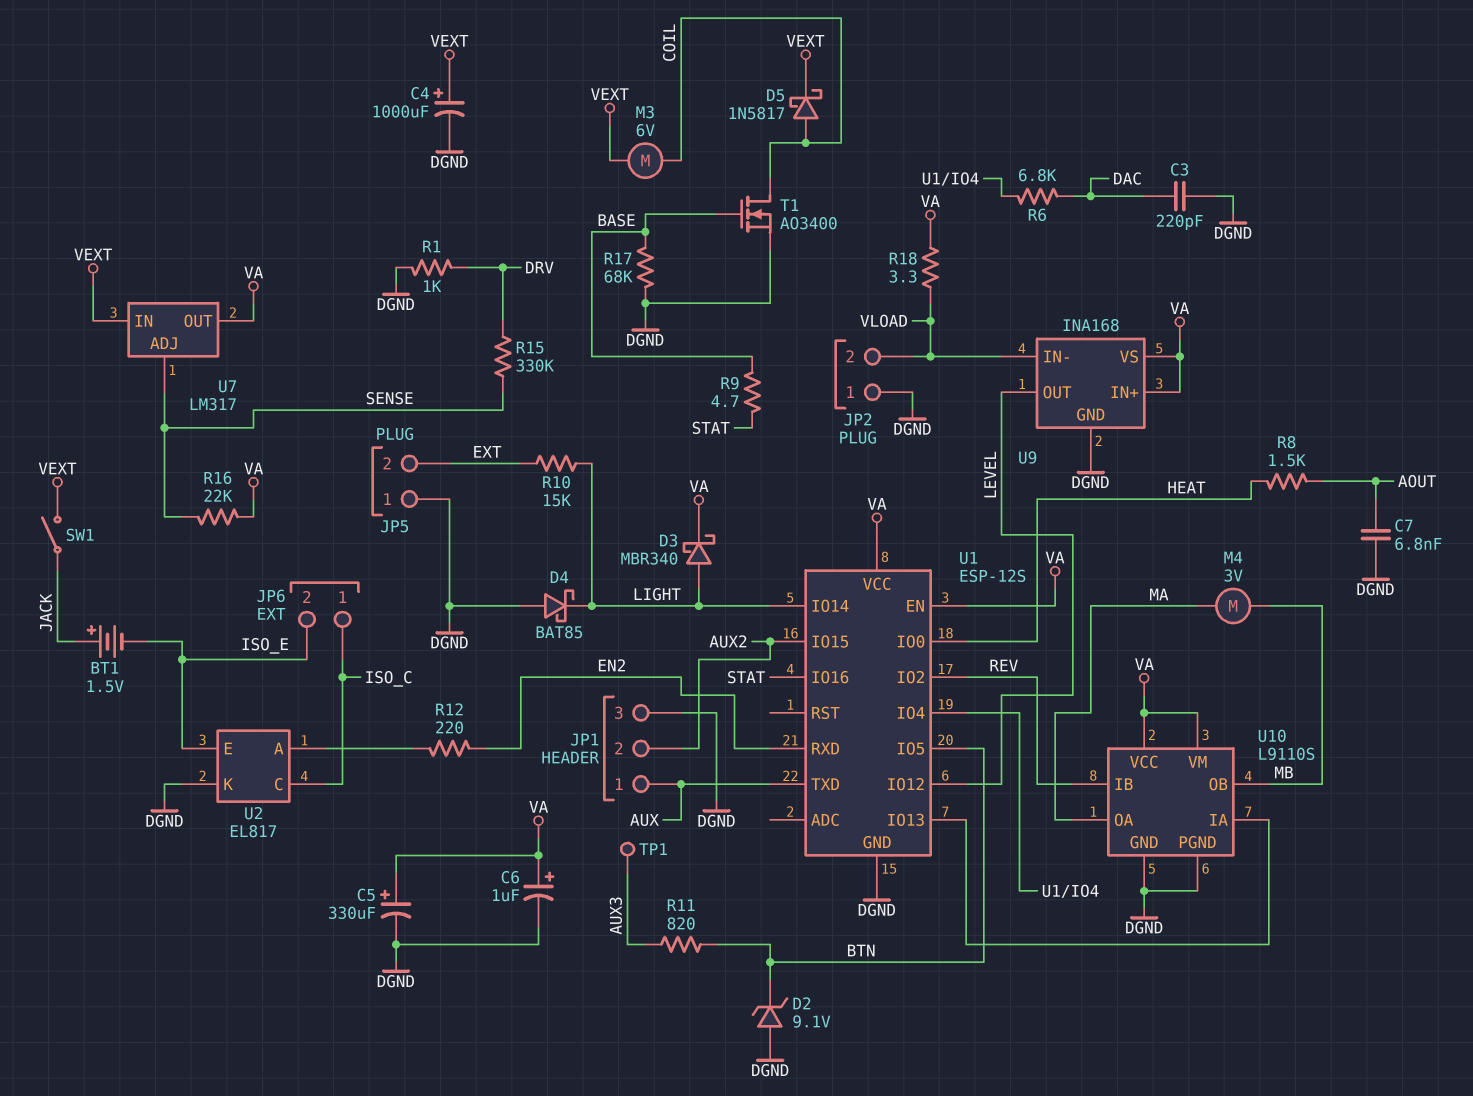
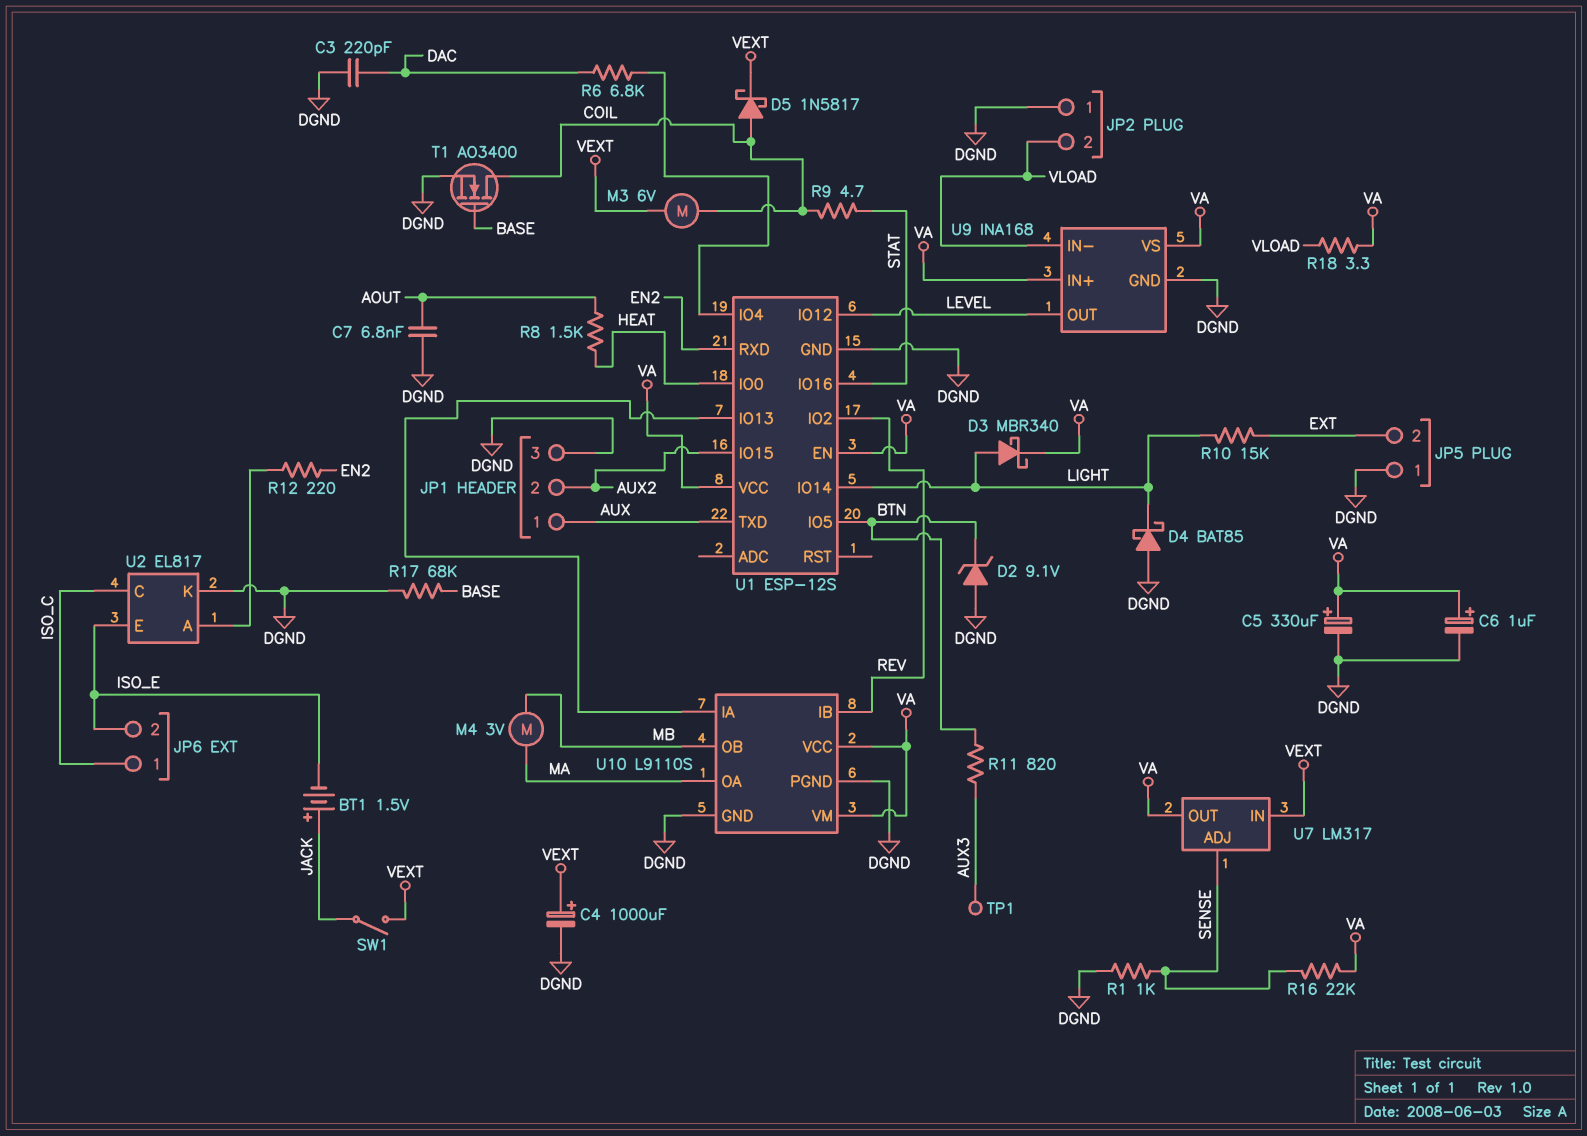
R1: 1k (DGND, DRV) -> 1k (DGND, SENSE)
R9: 4.7 (BASE, STAT) -> 4.7 (COIL, STAT)
R15: 330k (DRV, SENSE) -> none

